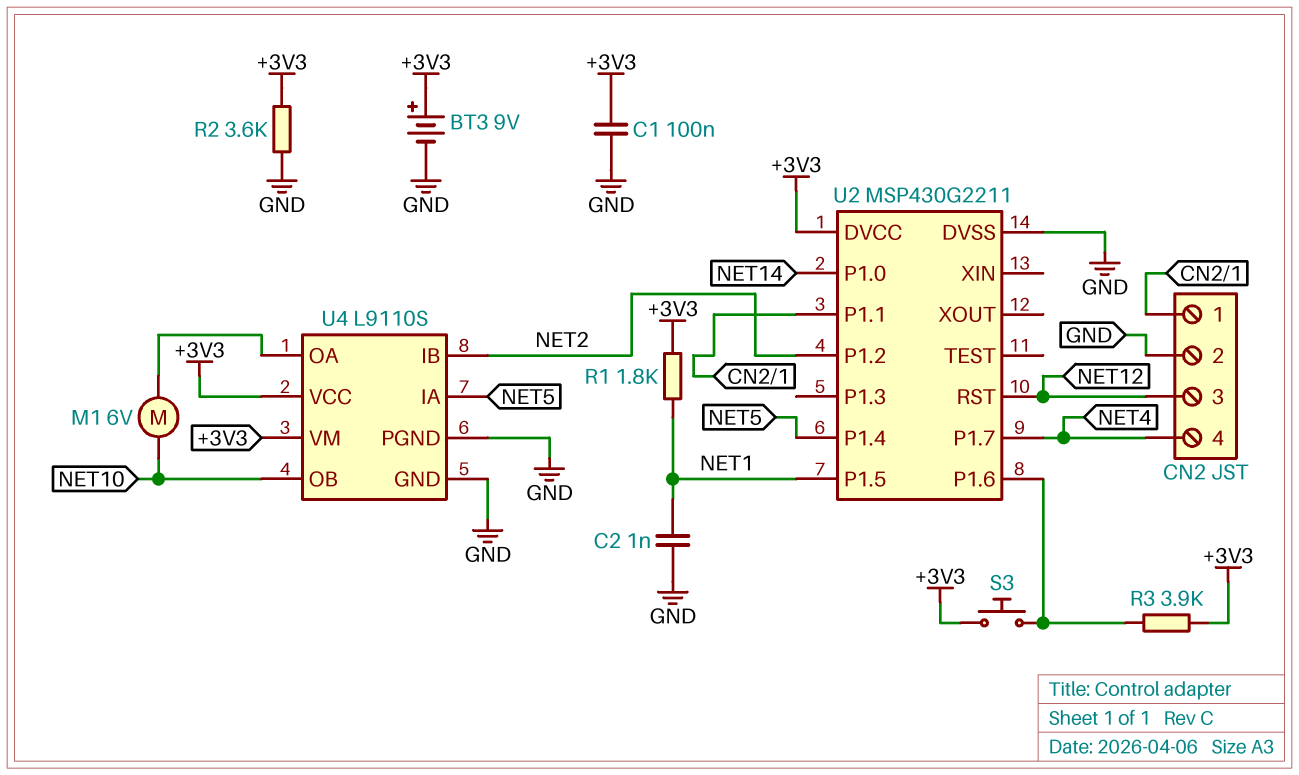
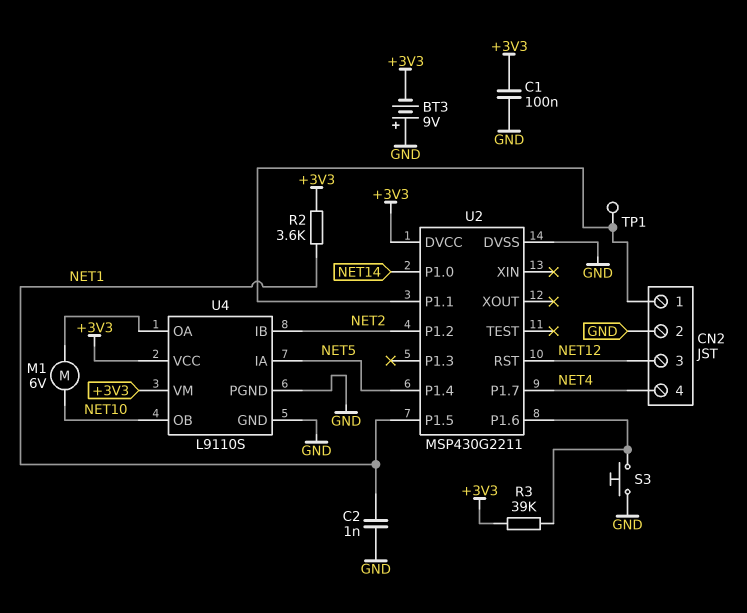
BT3: 9V (plus +3V3, minus GND) -> 9V (plus GND, minus +3V3)
R1: 1.8k (+3V3, NET1) -> none
R2: 3.6k (+3V3, GND) -> 3.6k (+3V3, NET1)
R3: 3.9k (+3V3, U2/P1.6) -> 39k (+3V3, U2/P1.6)
S3: button (+3V3, U2/P1.6) -> button (GND, U2/P1.6)
TP1: none -> test point (CN2/1)

